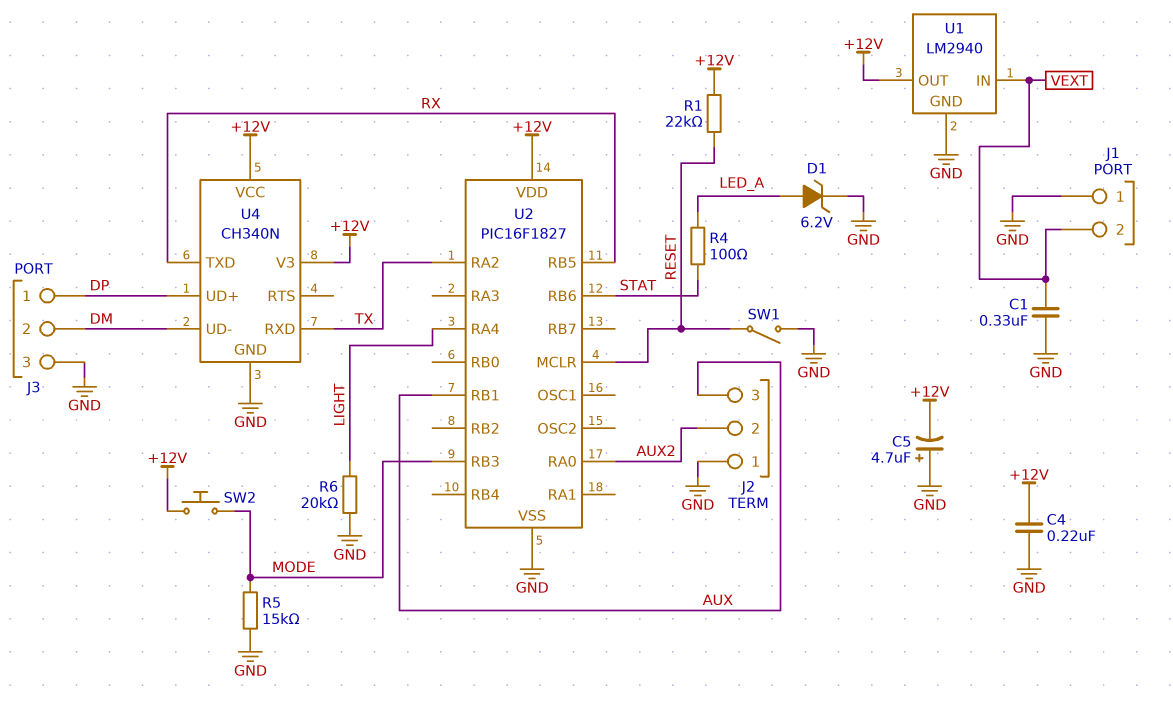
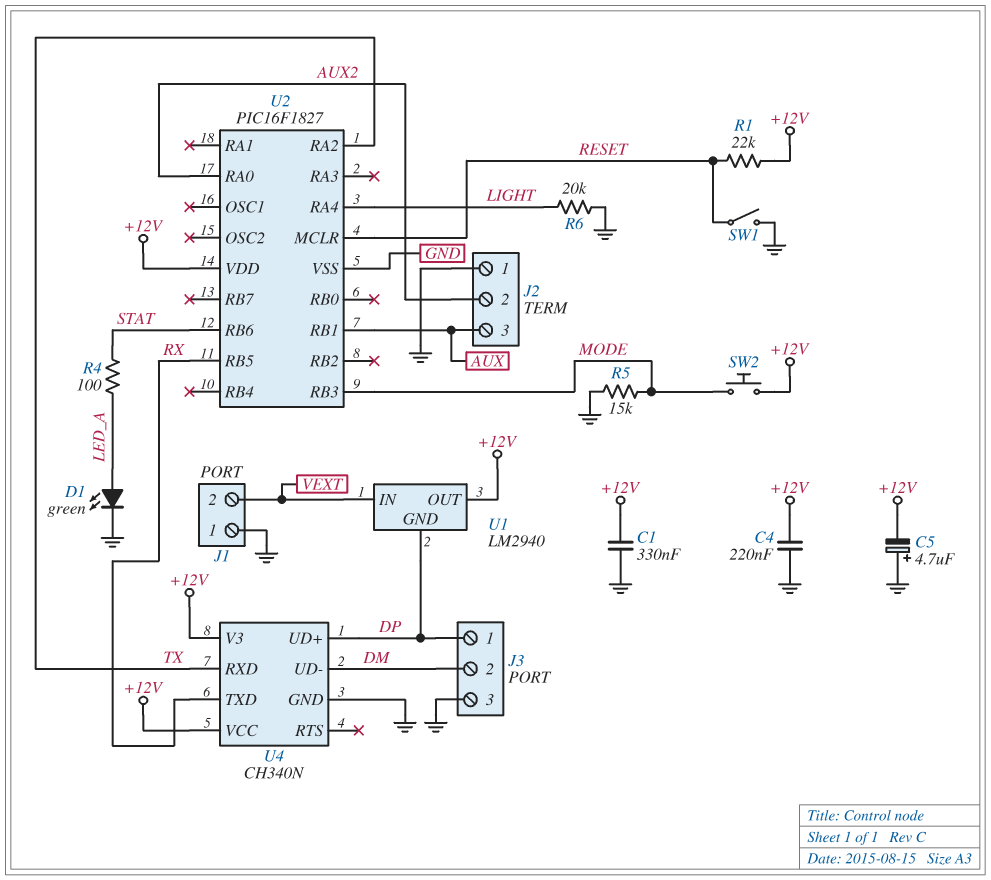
C1: 330nF (GND, VEXT) -> 330nF (+12V, GND)
D1: zener 6.2V (A LED_A, K GND) -> LED green (A LED_A, K GND)
U1 pin GND: GND -> DP

